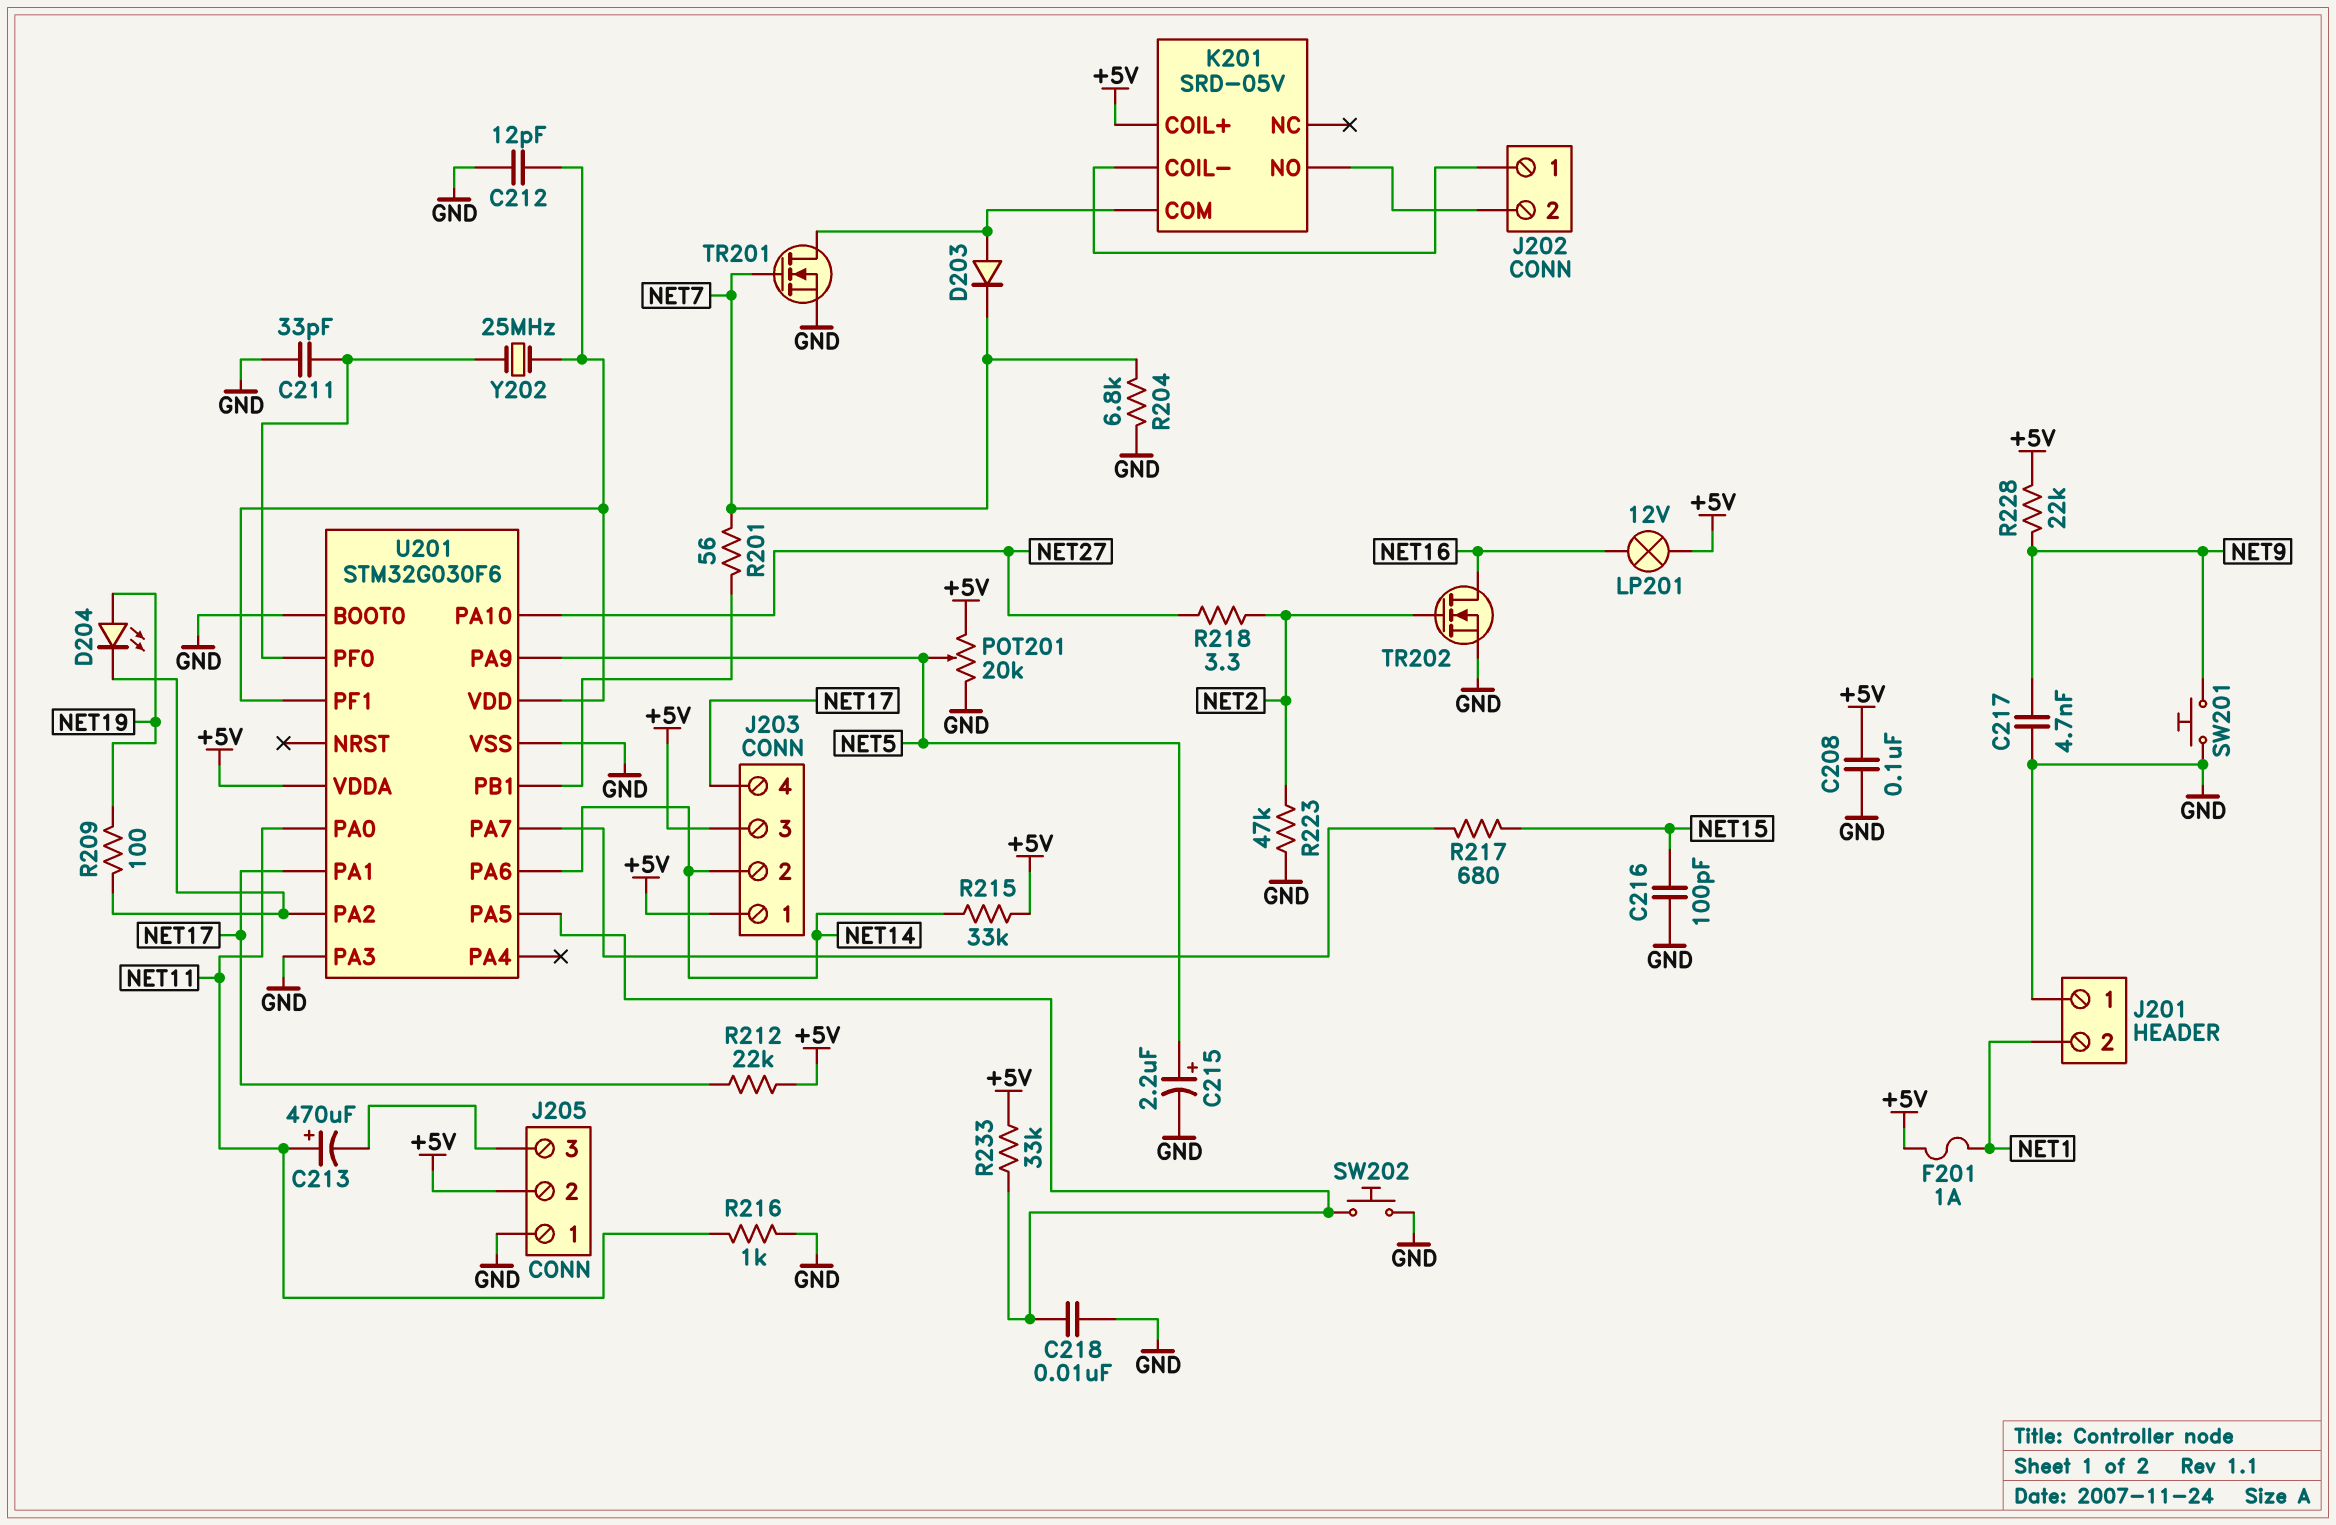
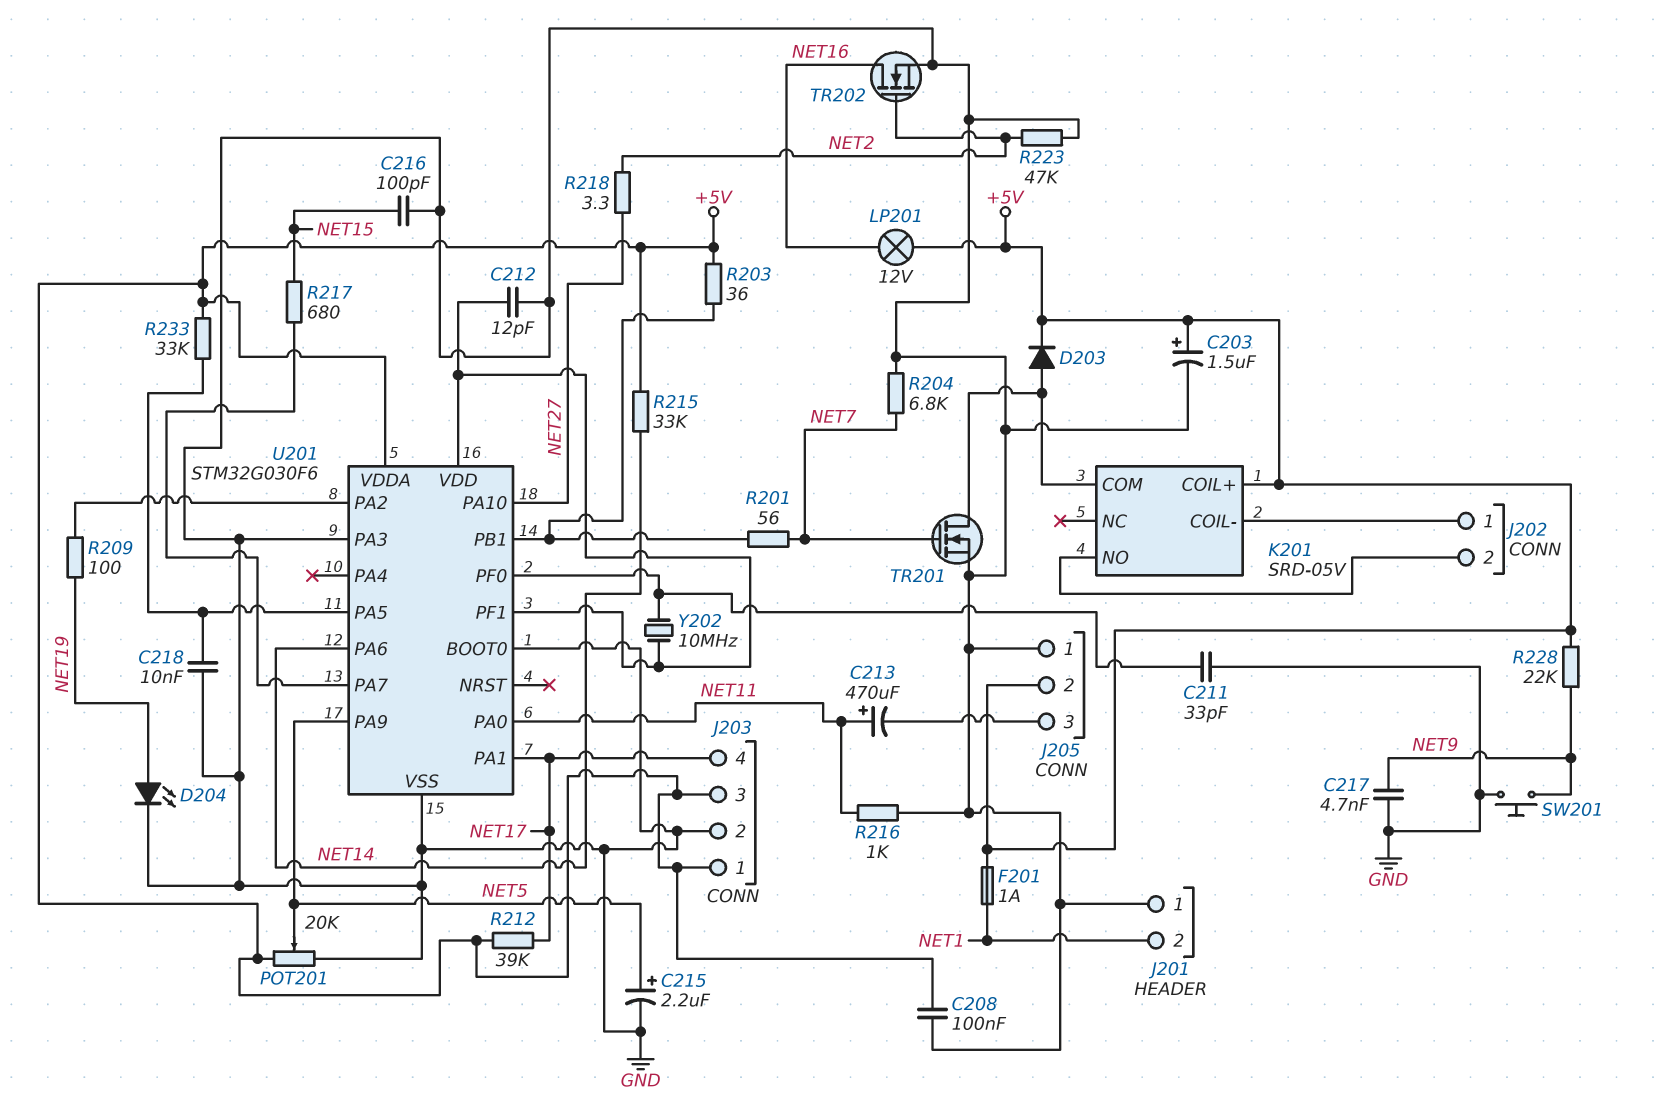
C203: none -> 1.5uF (plus +5V, minus GND)
D203: diode (A K201/COM, K NET7) -> diode (A K201/COM, K +5V)
D204: LED (A NET19, K U201/PA2) -> LED (A NET19, K GND)
J203 pin 2: NET14 -> GND
R203: none -> 36 (+5V, U201/PB1)
R212: 22k (+5V, NET17) -> 39k (+5V, NET17)
SW202: button (GND, U201/PA5) -> none
Y202: 25MHz (U201/PF0, U201/PF1) -> 10MHz (U201/PF0, U201/PF1)

